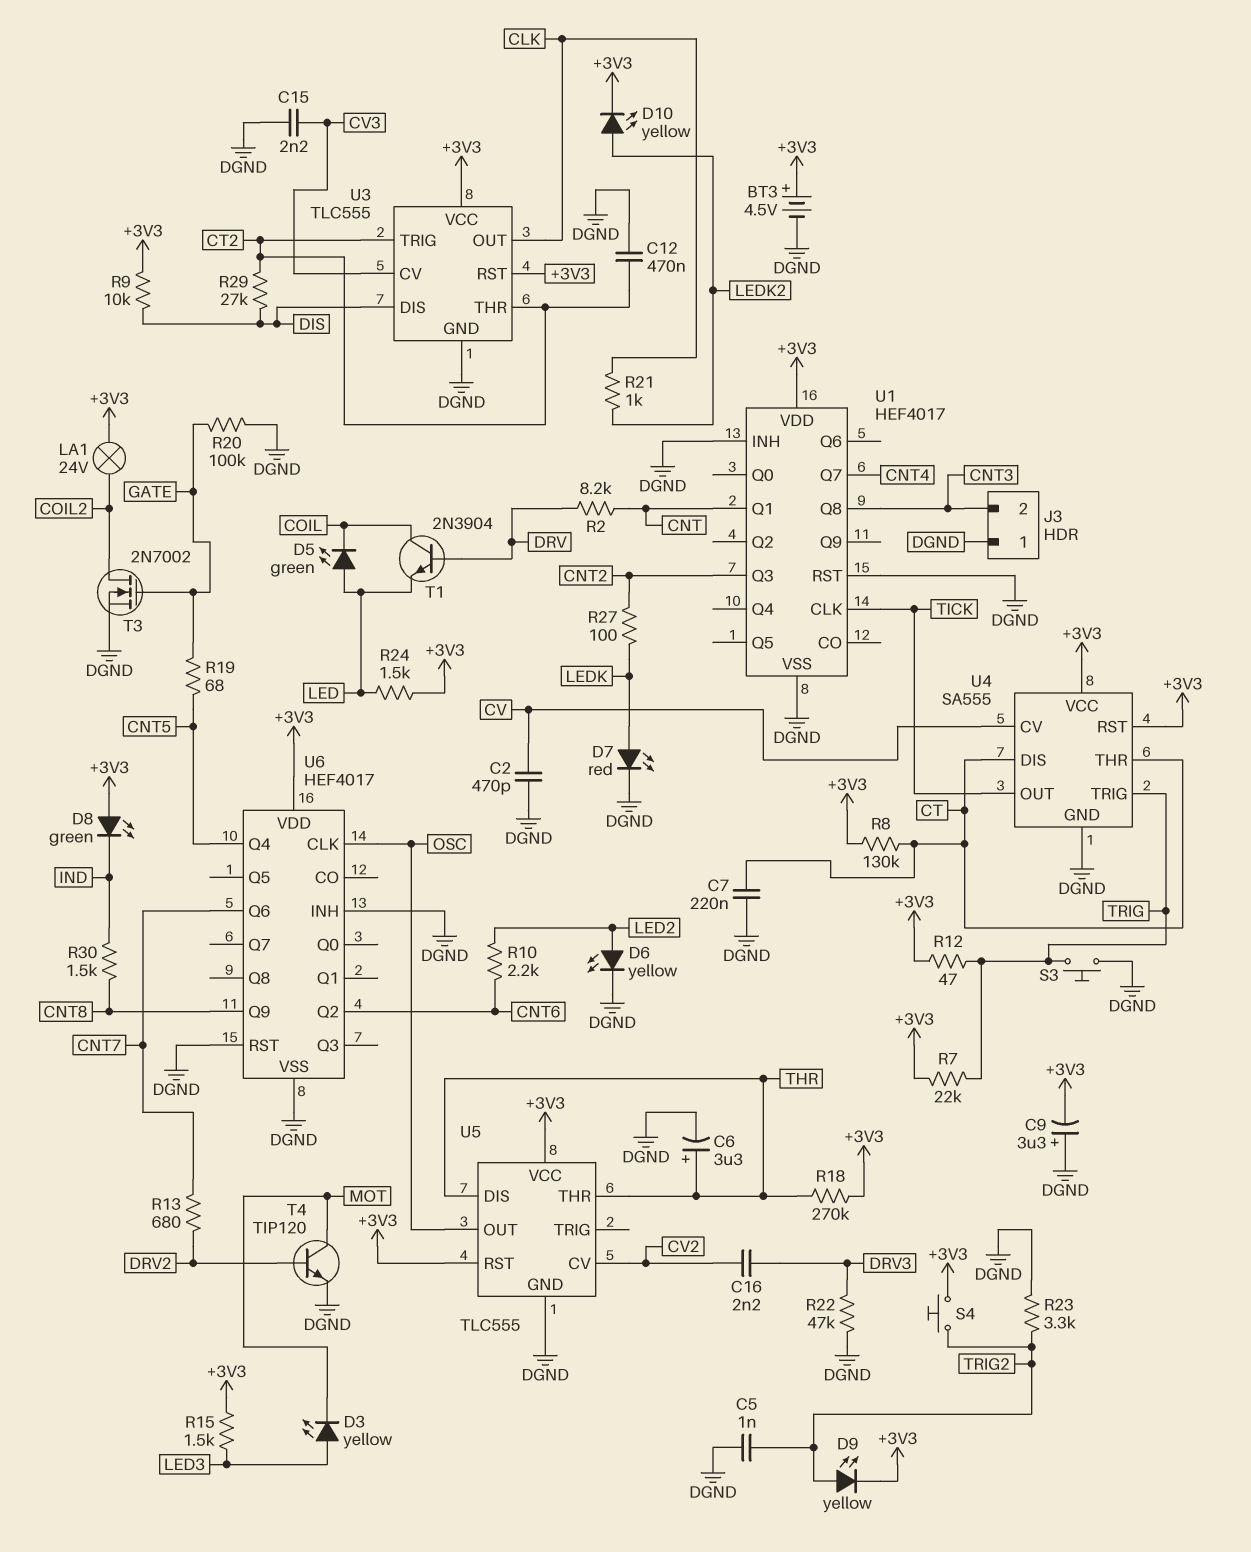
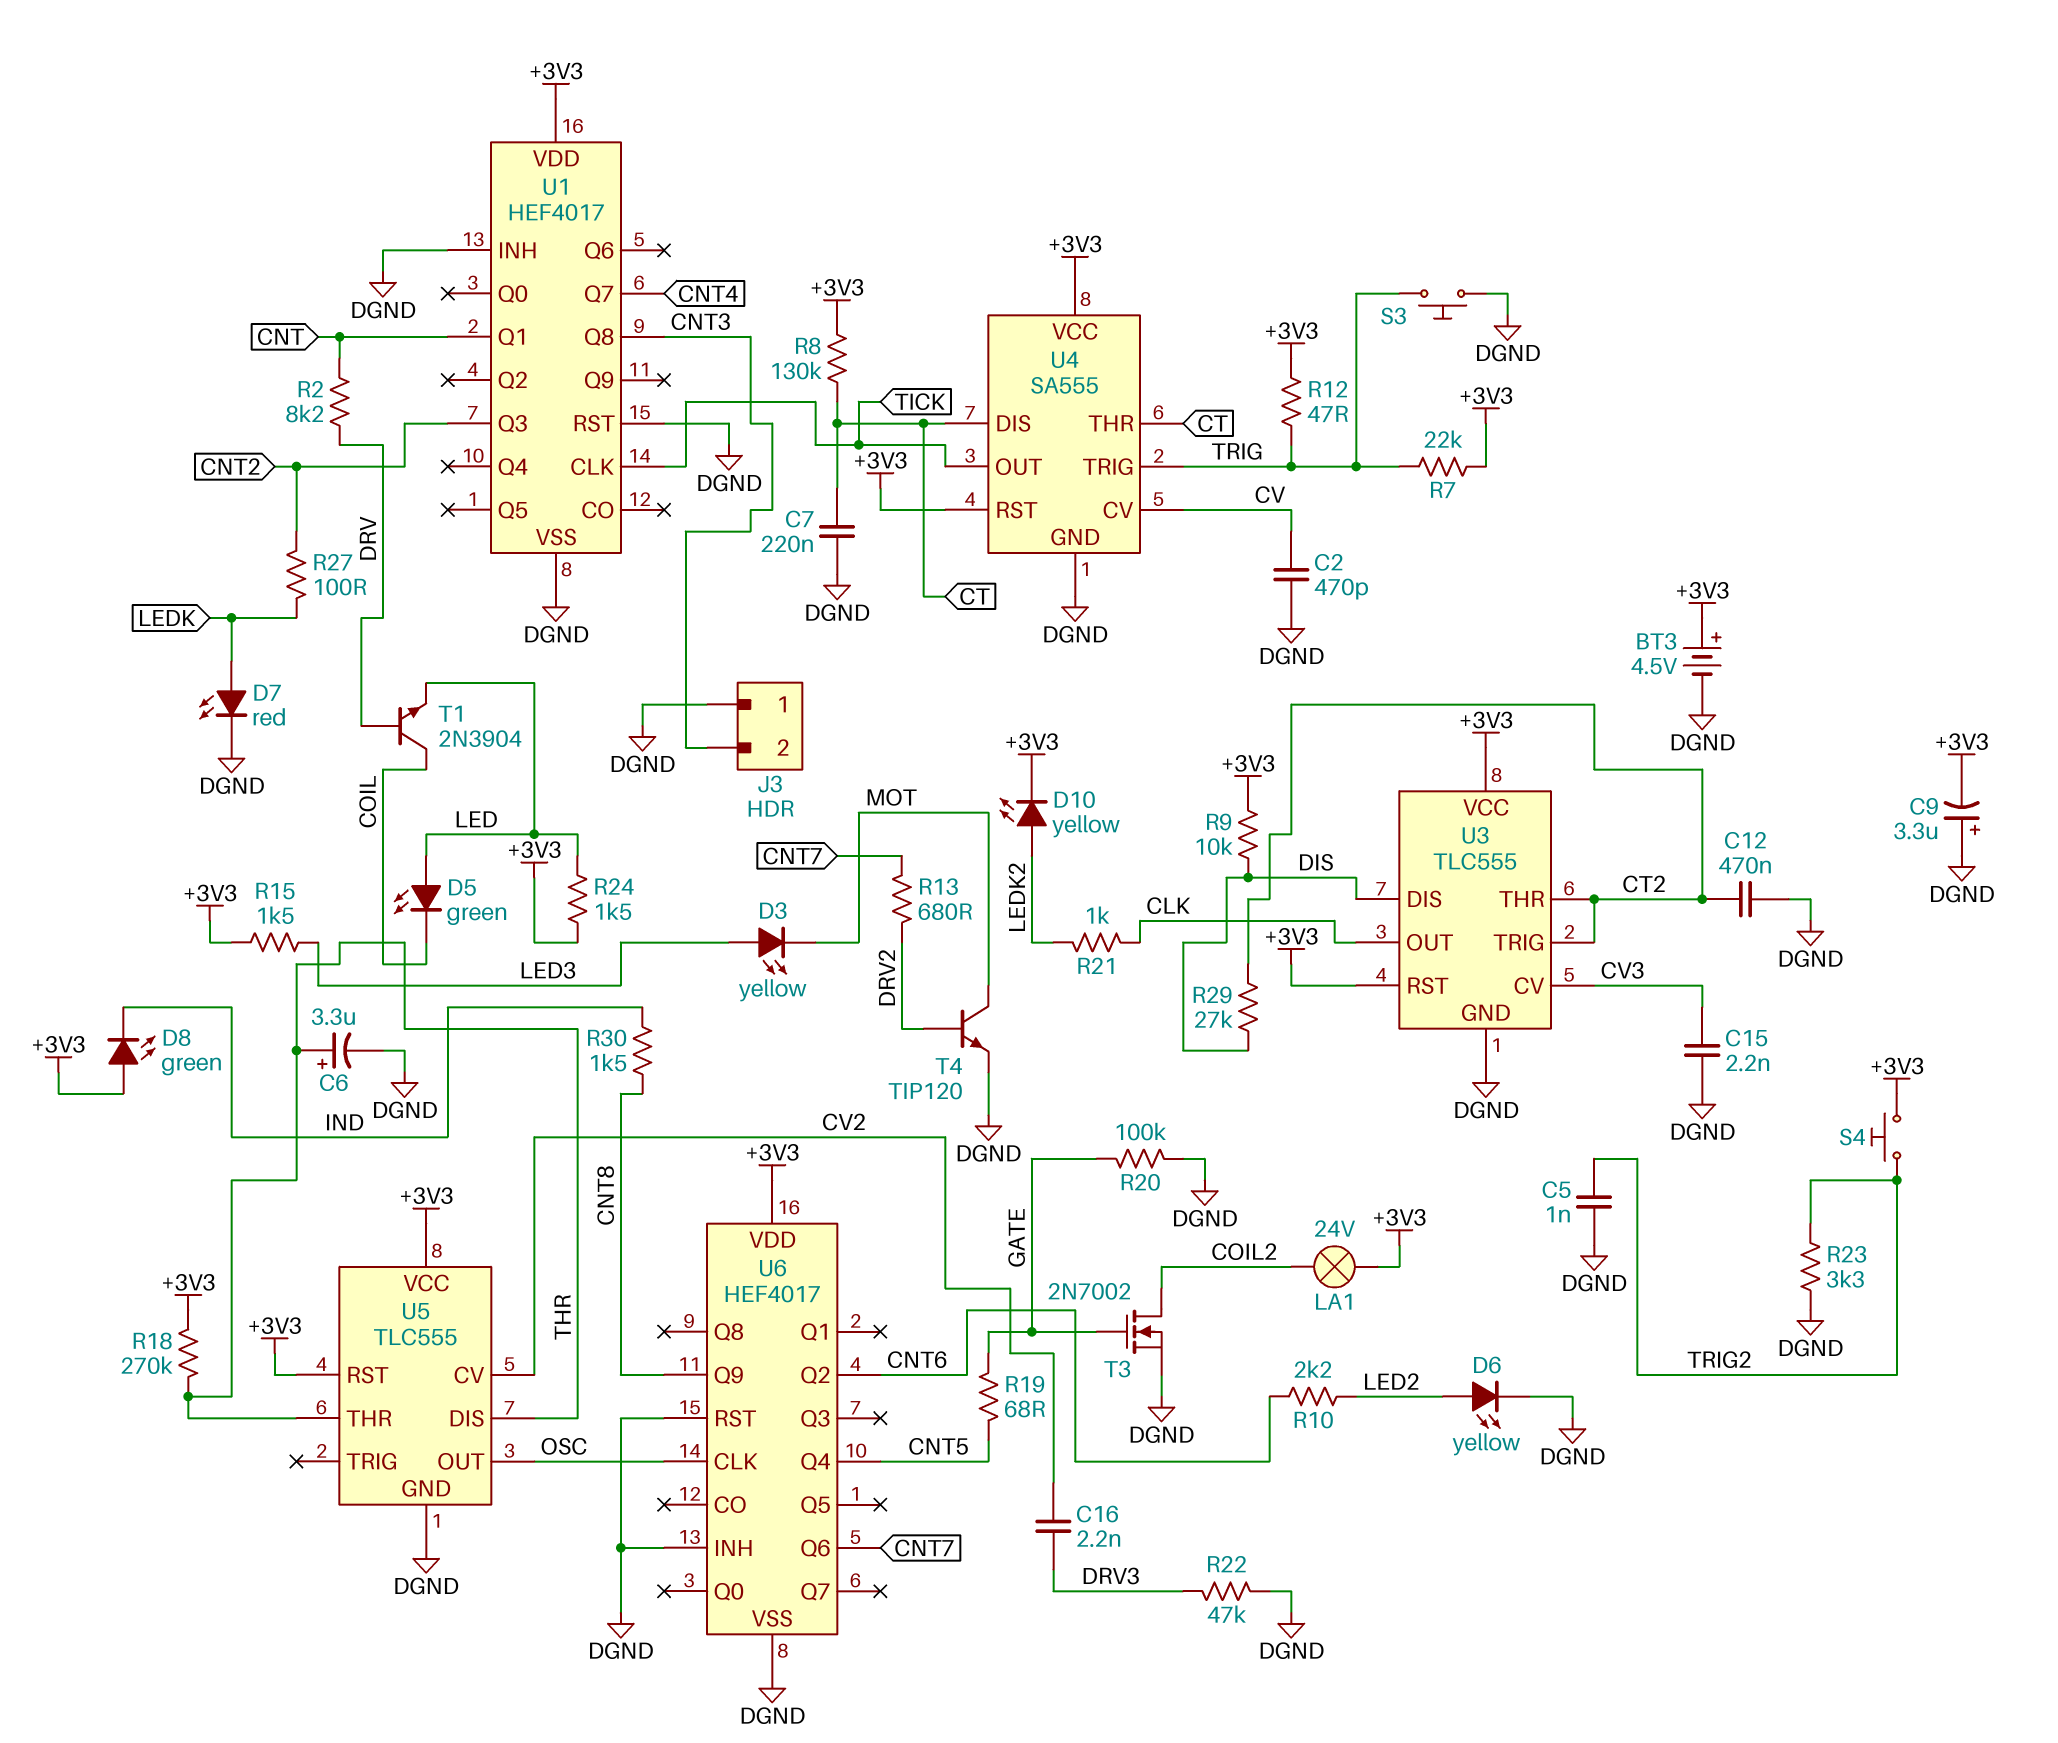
D9: LED yellow (A TRIG2, K +3V3) -> none

